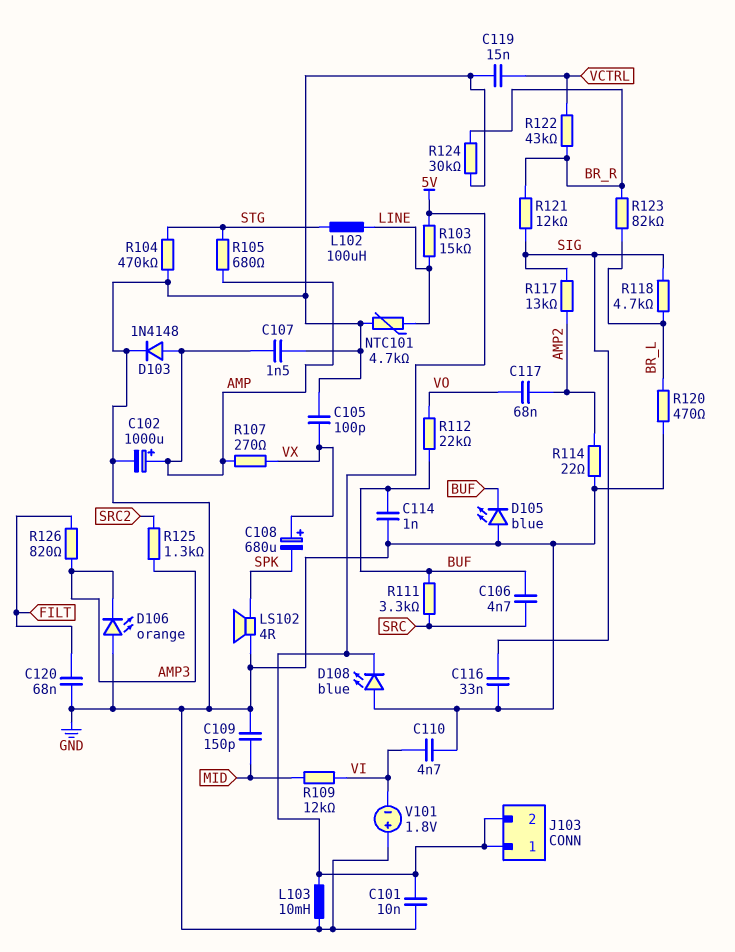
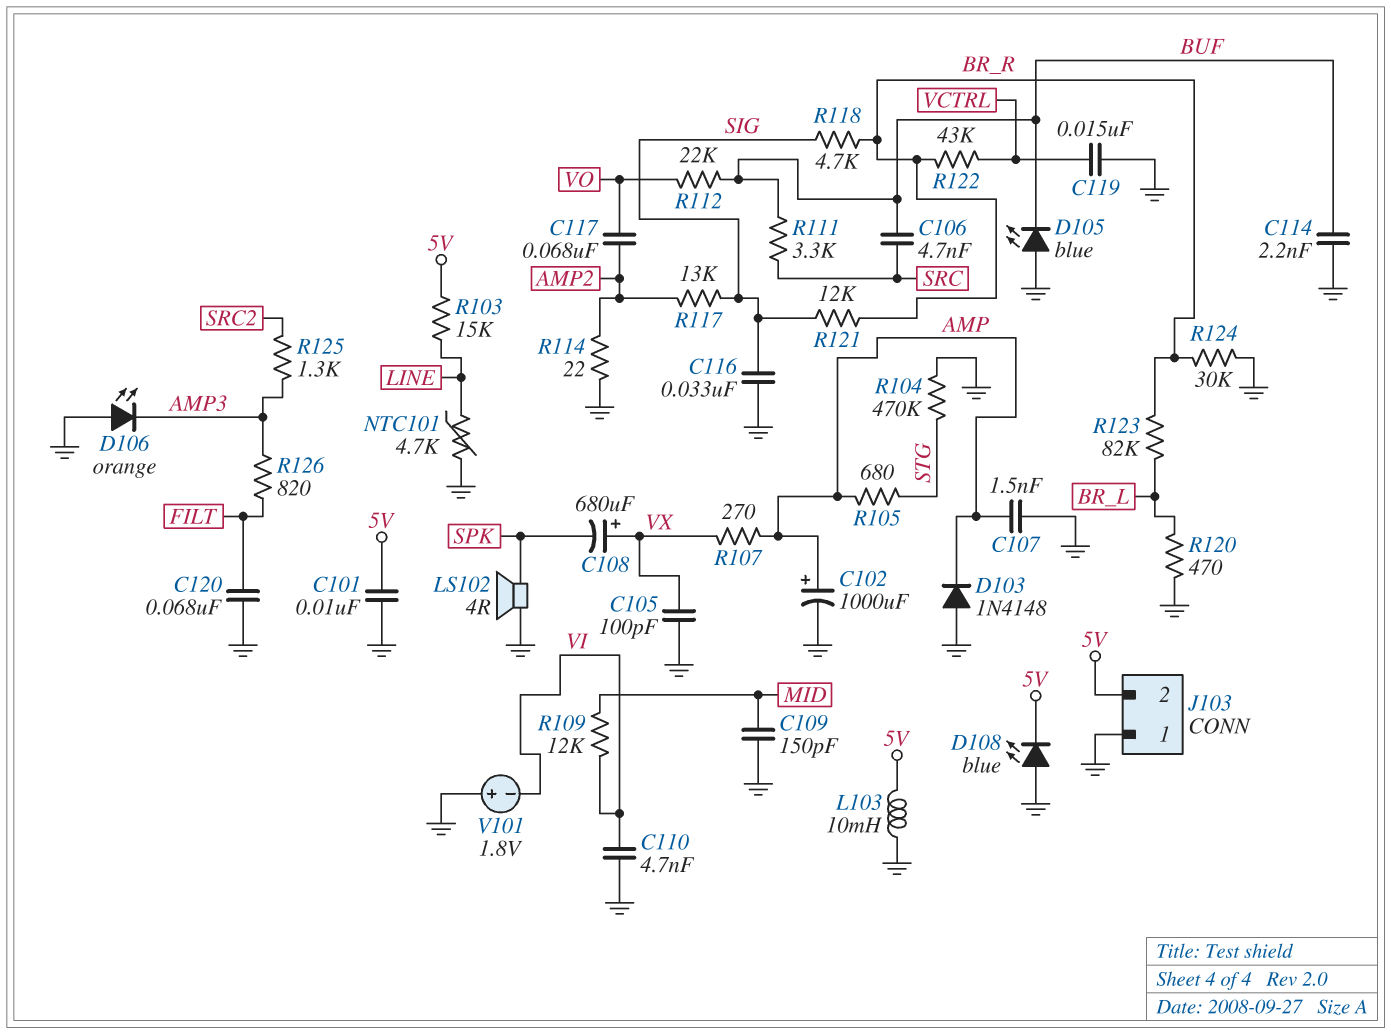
C114: 1nF (BUF, GND) -> 2.2nF (BUF, GND)
D103: diode 1N4148 (A AMP, K GND) -> diode 1N4148 (A GND, K AMP)
J103 pin 1: 5V -> GND
L102: 100uH (LINE, STG) -> none
R118: 4.7k (BR_L, SIG) -> 4.7k (BR_R, SIG)

